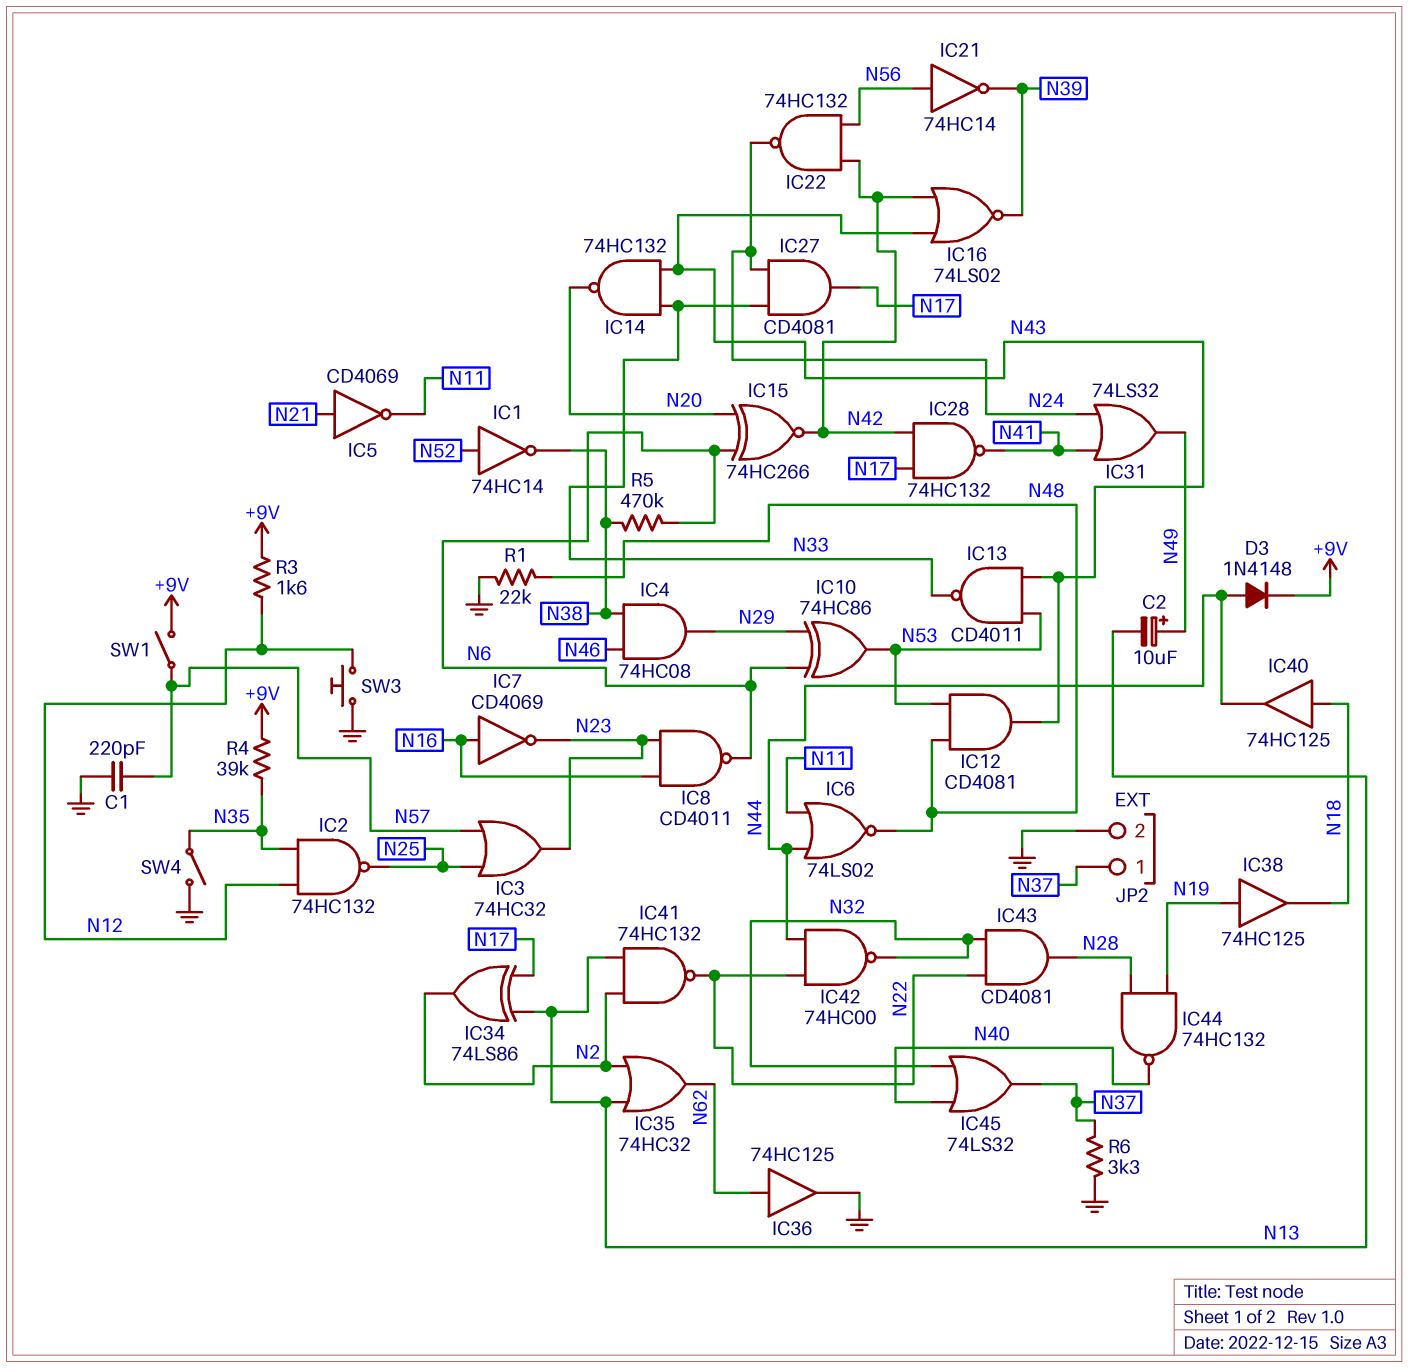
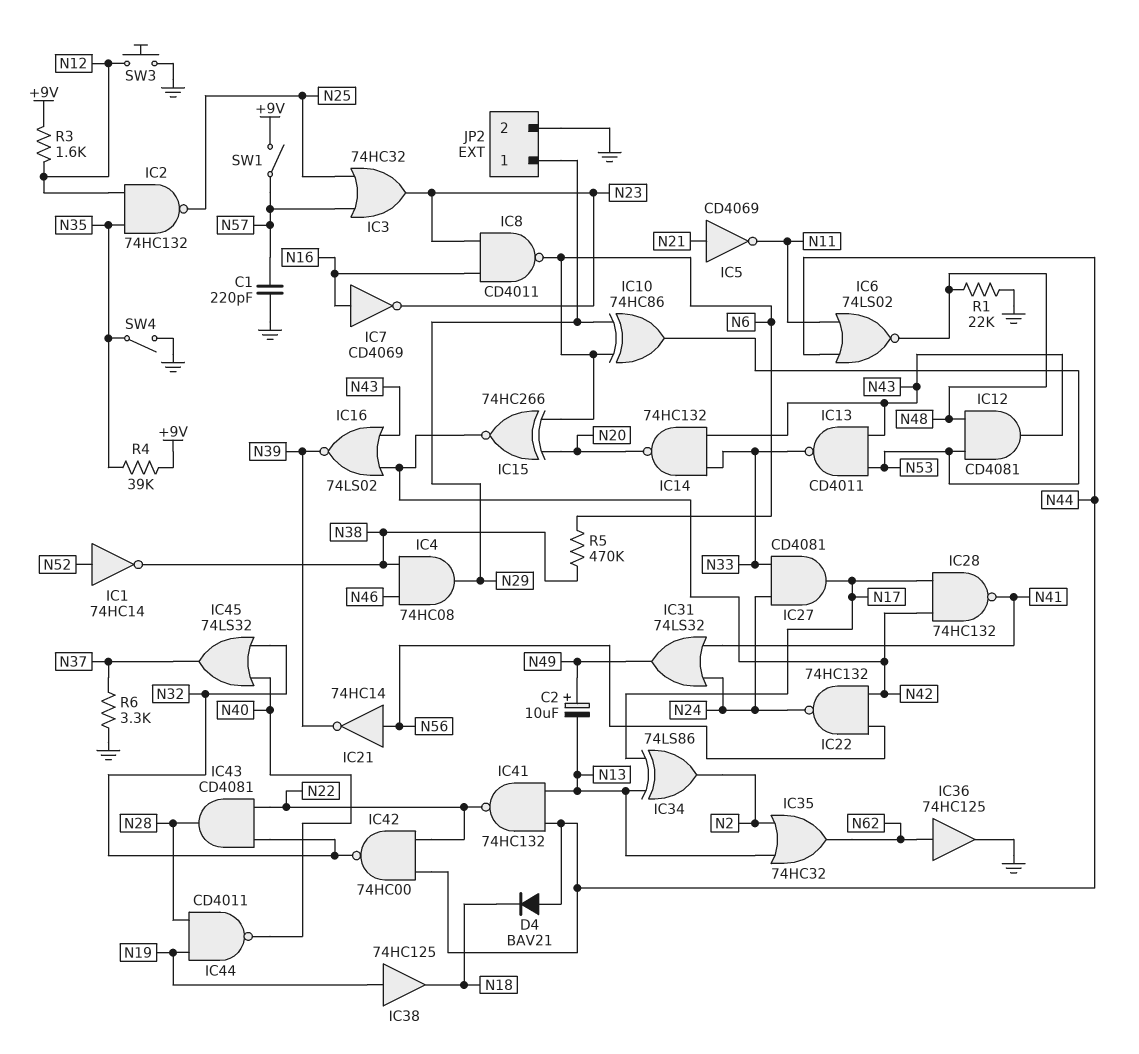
D3: diode 1N4148 (A N44, K +9V) -> none
D4: none -> diode BAV21 (A N44, K N18)
IC40: buffer 74HC125 (in N18, out N44) -> none
IC41: NAND 74HC132 (in N2, in N13, out N22) -> NAND 74HC132 (in N13, in N44, out N22)
IC44: NAND 74HC132 (in N19, in N28, out N40) -> NAND CD4011 (in N19, in N28, out N40)
JP2 pin 1: N37 -> N29

